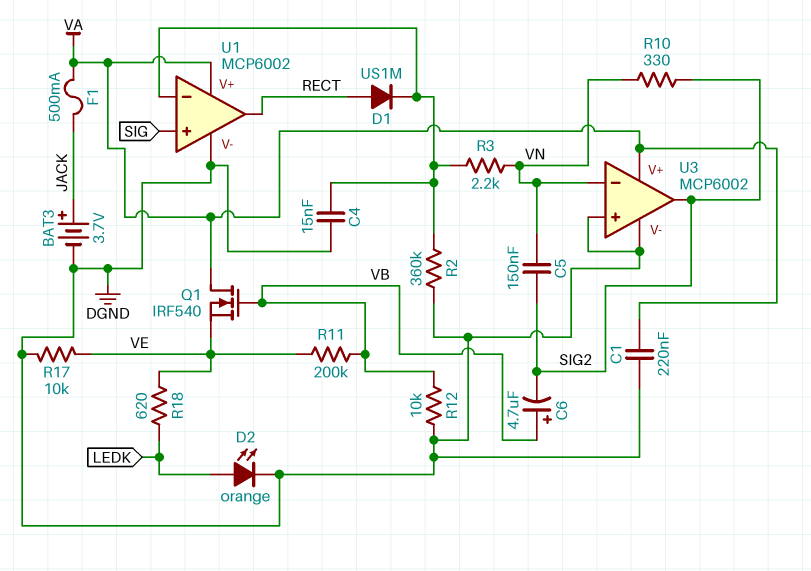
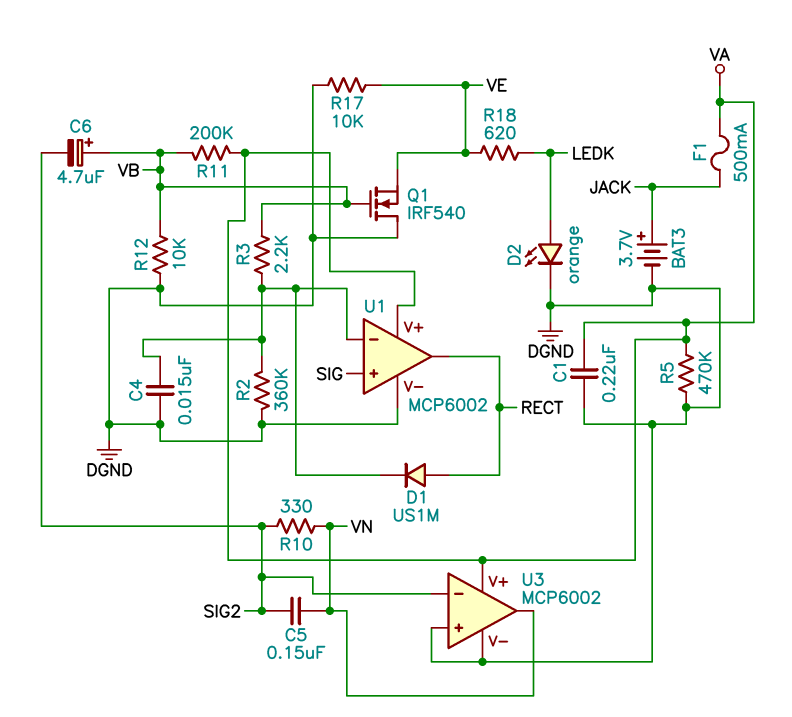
Q1: NMOS IRF540 (G VB, D VA, S VE) -> NMOS IRF540 (G VB, D DGND, S VE)
R3: 2.2k (U1/in-, VN) -> 2.2k (U1/in-, VB)
R5: none -> 470k (DGND, VA)
R11: 200k (VB, VE) -> 200k (VA, VB)
U3 pin in-: VN -> SIG2
U3 pin out: SIG2 -> VN

